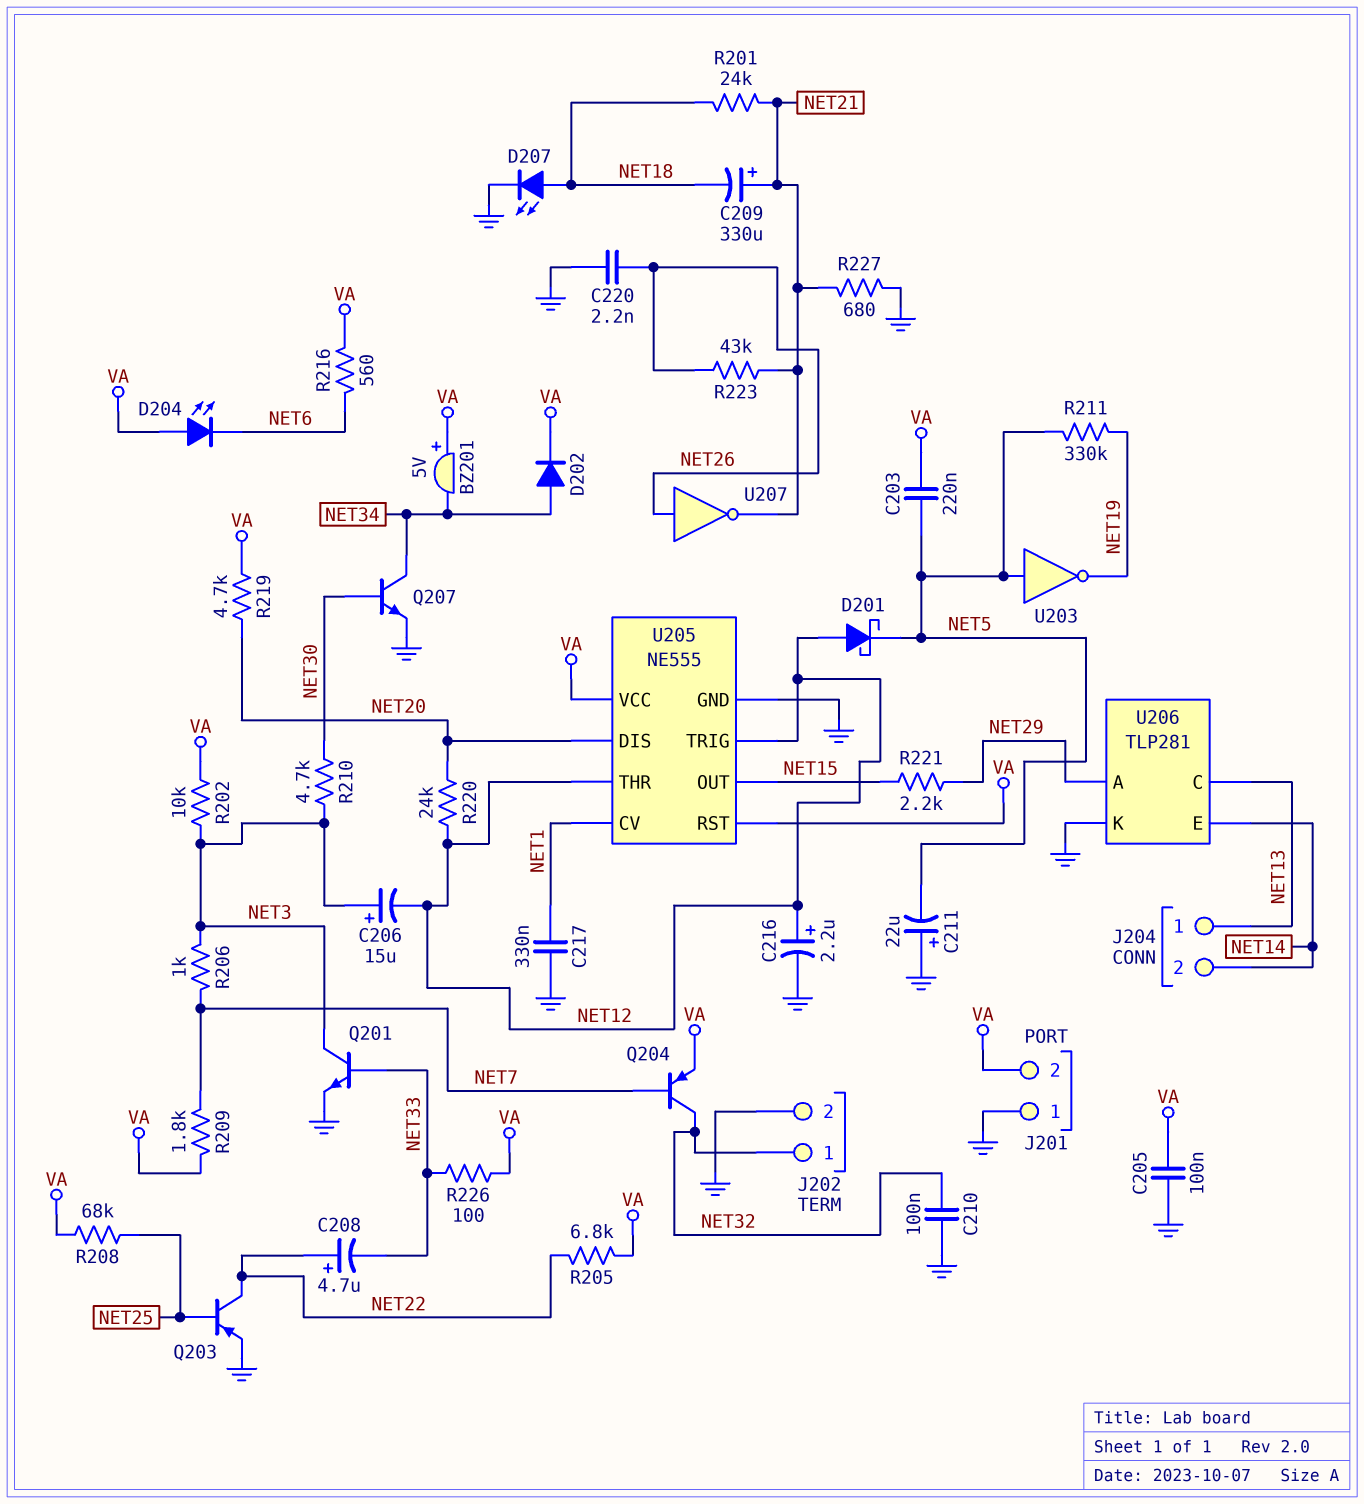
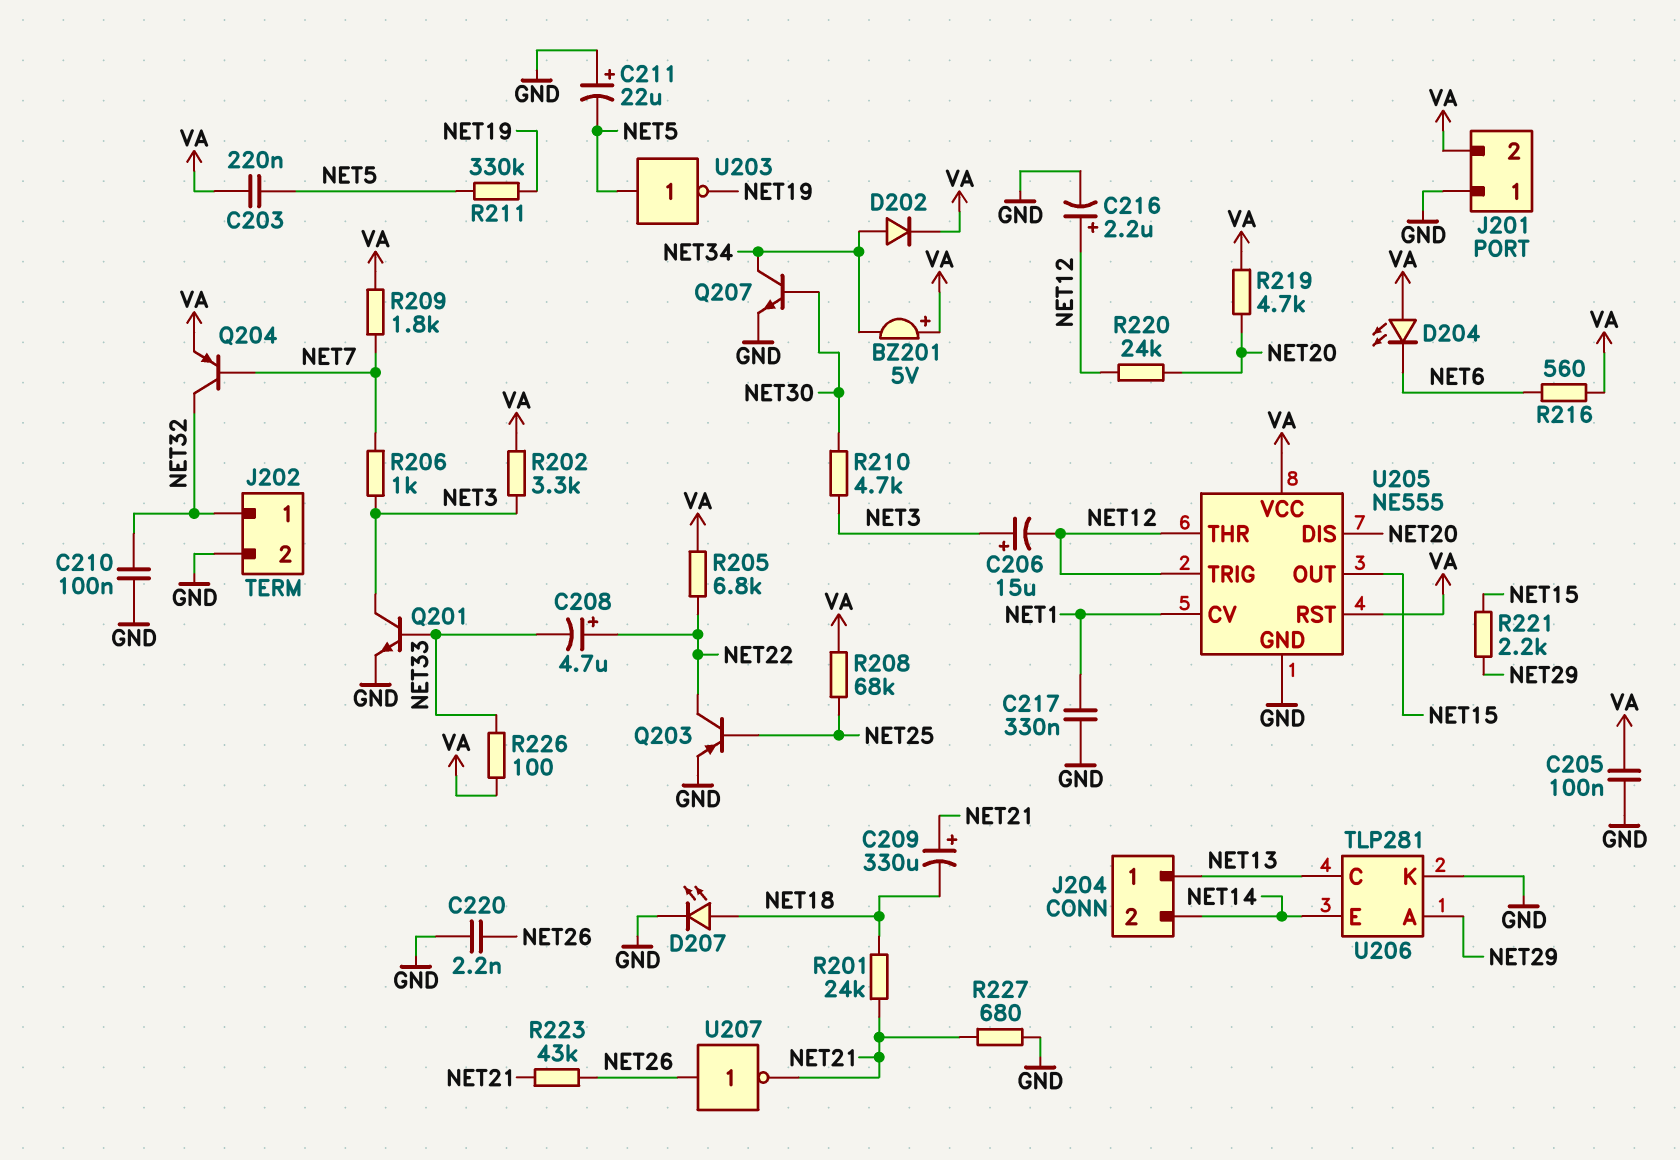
D201: schottky (A NET12, K NET5) -> none
R202: 10k (NET3, VA) -> 3.3k (NET3, VA)

